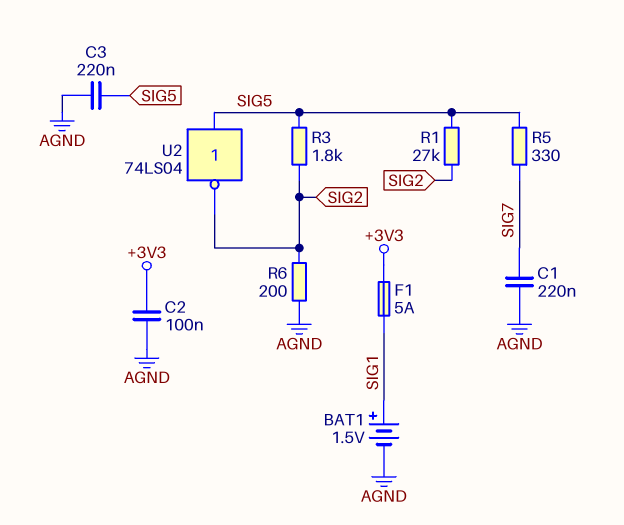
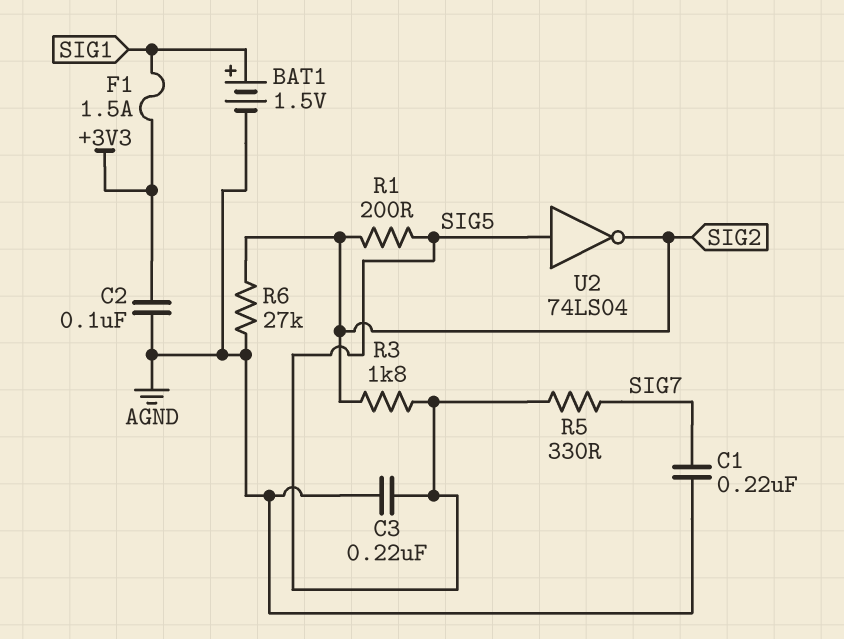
F1: 5A (+3V3, SIG1) -> 1.5A (+3V3, SIG1)
R1: 27k (SIG2, SIG5) -> 200 (SIG2, SIG5)
R6: 200 (AGND, SIG2) -> 27k (AGND, SIG2)

